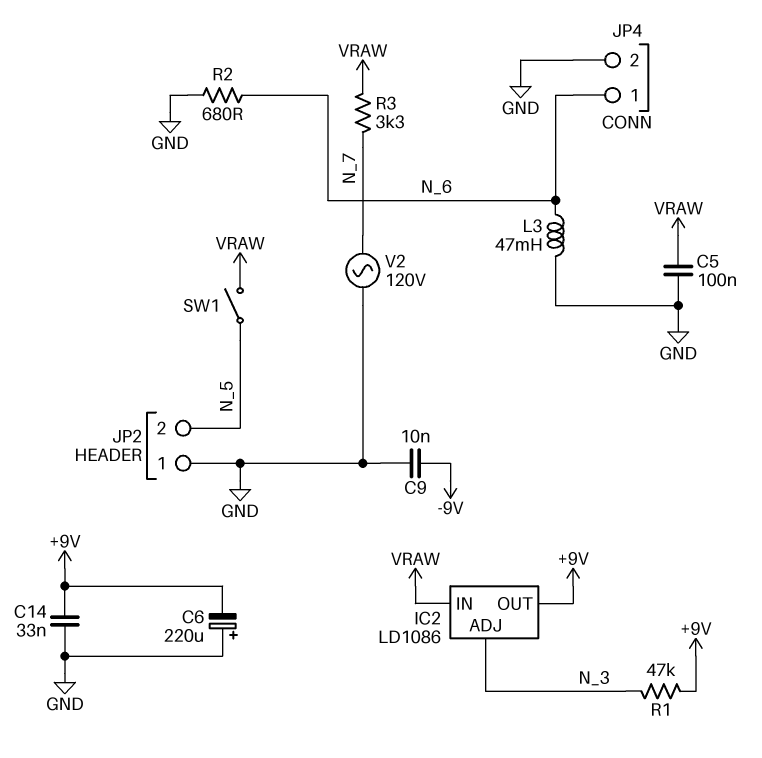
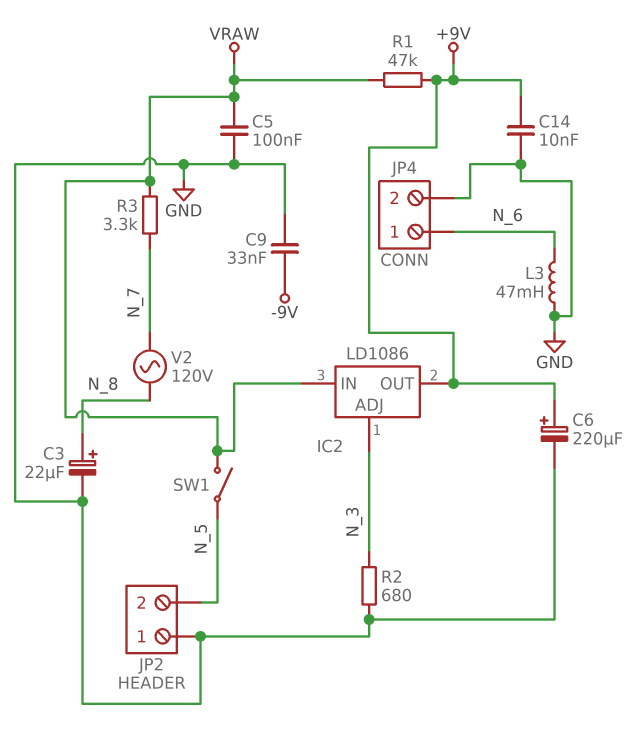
C3: none -> 22uF (plus N_8, minus GND)
C6: 220uF (plus GND, minus +9V) -> 220uF (plus +9V, minus GND)
C9: 10nF (-9V, GND) -> 33nF (-9V, GND)
C14: 33nF (+9V, GND) -> 10nF (+9V, GND)
R1: 47k (+9V, N_3) -> 47k (+9V, VRAW)
R2: 680 (GND, N_6) -> 680 (GND, N_3)
V2: AC 120V (GND, N_7) -> AC 120V (N_7, N_8)

